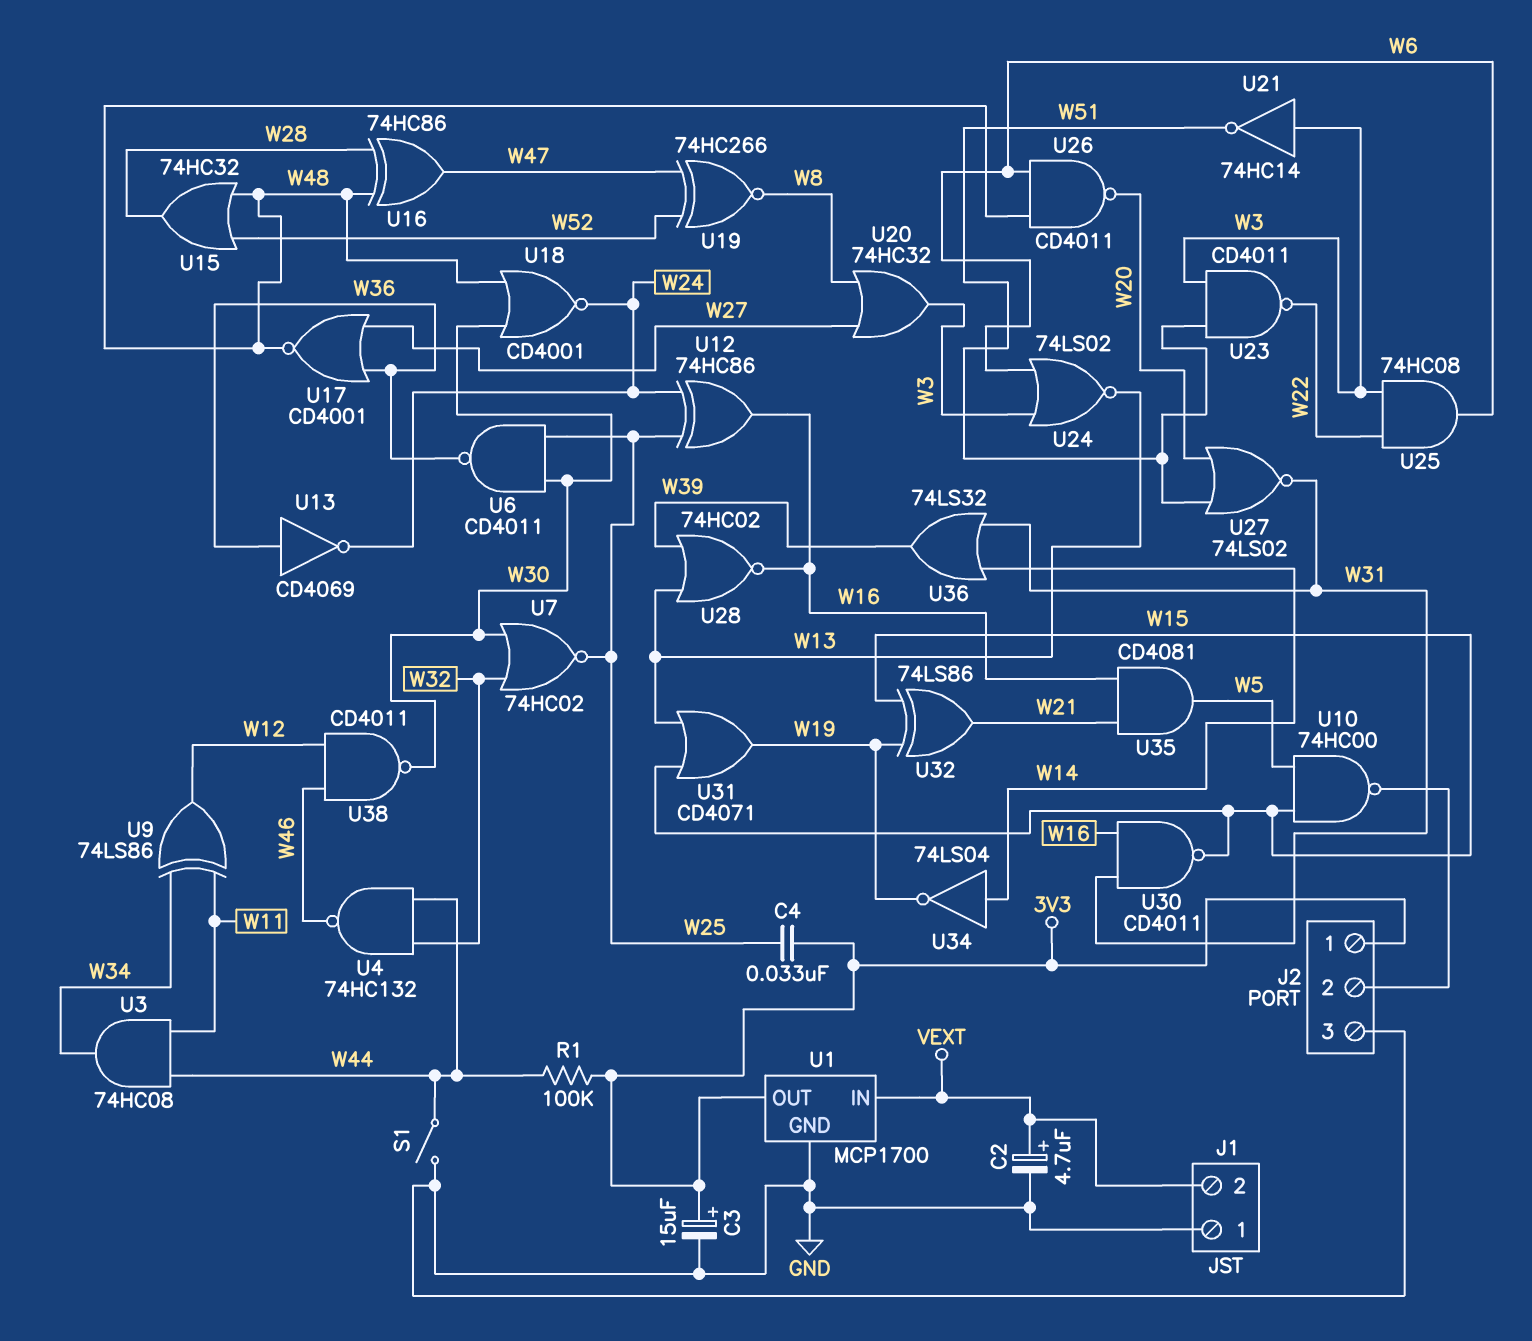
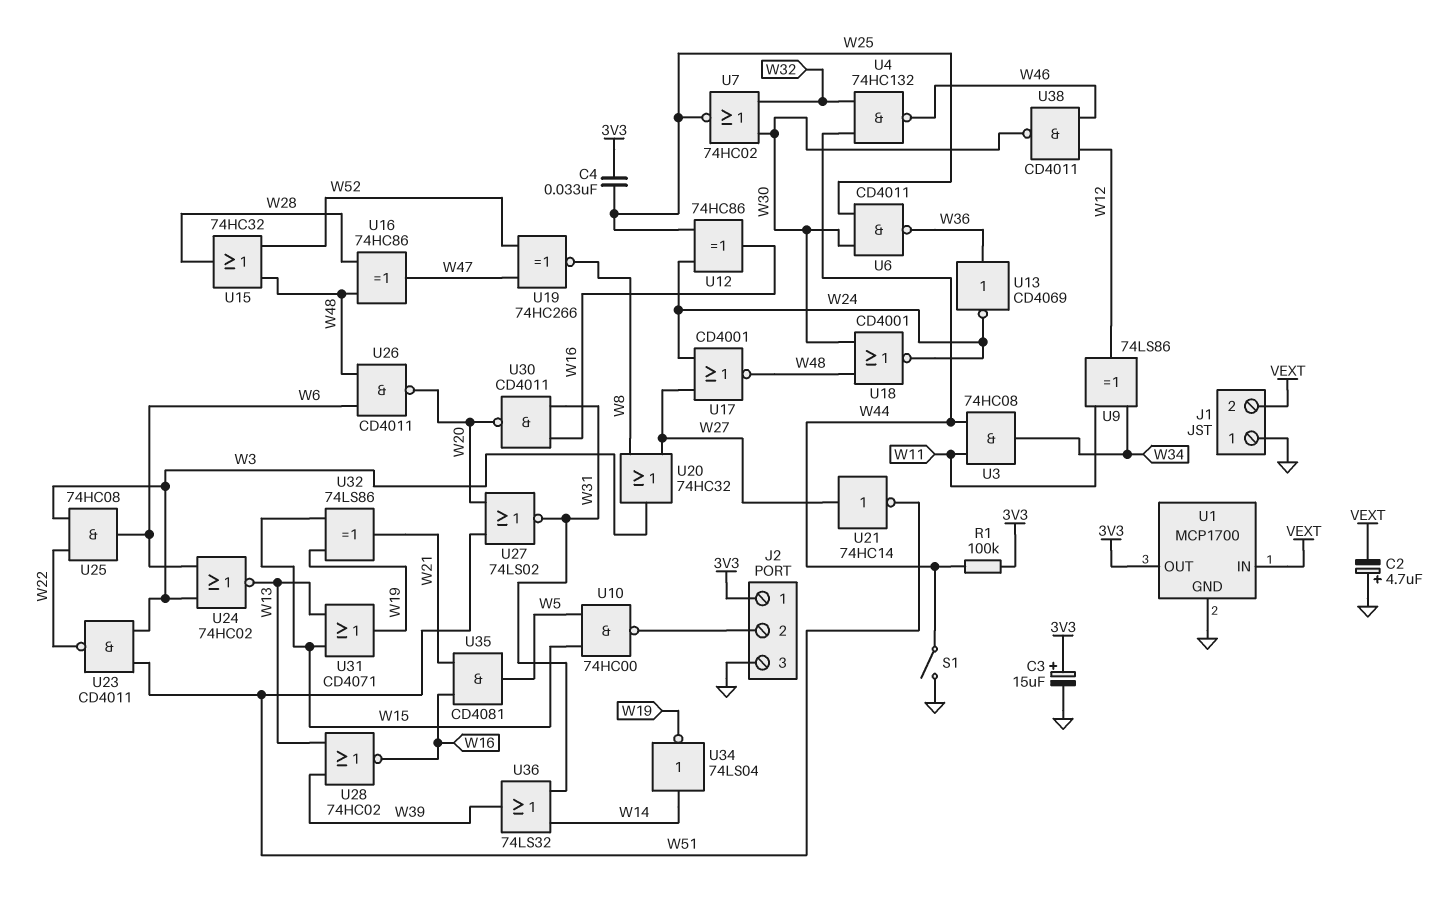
C2: 4.7uF (plus VEXT, minus GND) -> 4.7uF (plus GND, minus VEXT)
U17: NOR CD4001 (in W27, in W36, out W48) -> NOR CD4001 (in W24, in W27, out W48)
U21: NOT 74HC14 (in W3, out W51) -> NOT 74HC14 (in W27, out W51)
U24: NOR 74LS02 (in W3, in W6, out W13) -> NOR 74HC02 (in W3, in W6, out W13)
U30: NAND CD4011 (in W16, in W31, out W15) -> NAND CD4011 (in W16, in W31, out W20)

